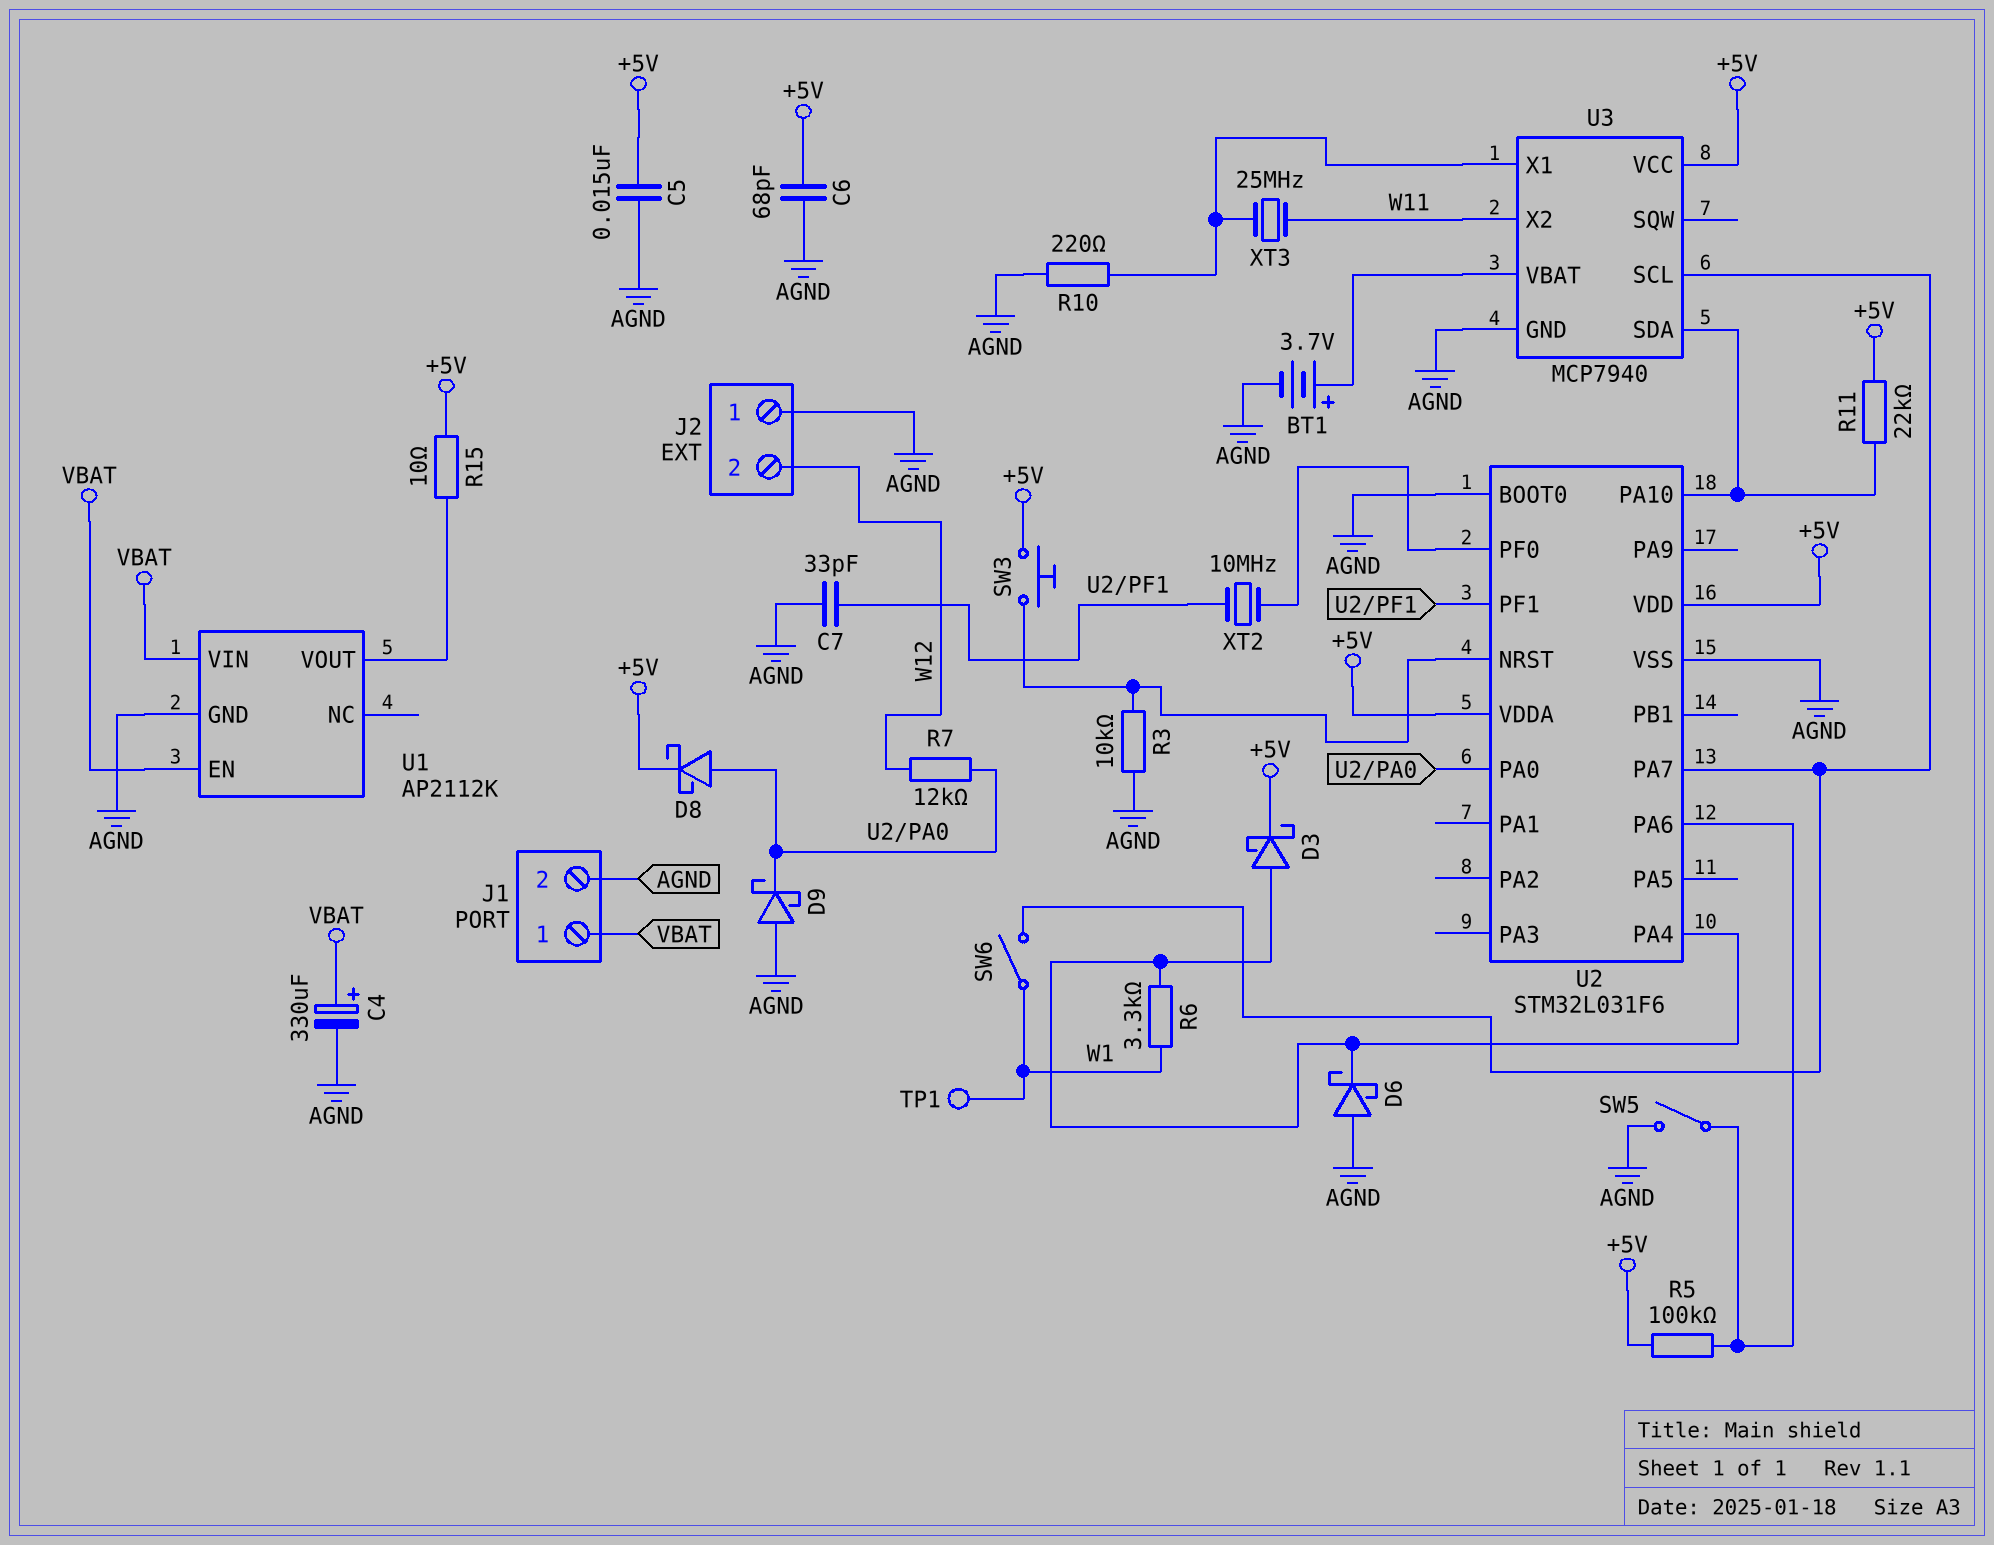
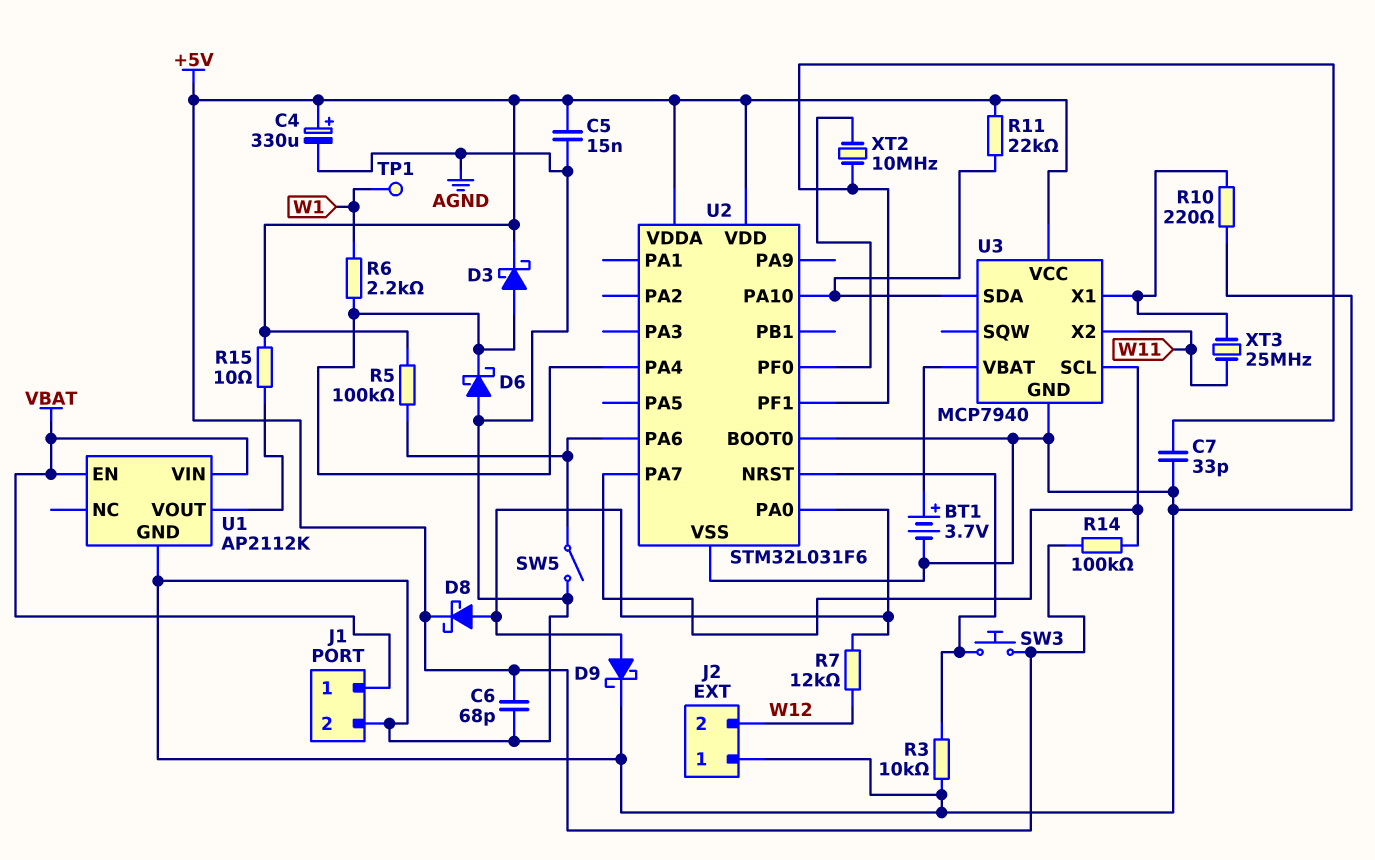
C4: 330uF (plus VBAT, minus AGND) -> 330uF (plus +5V, minus AGND)
D9: schottky (A AGND, K U2/PA0) -> schottky (A U2/PA0, K AGND)
R6: 3.3k (U2/PA4, W1) -> 2.2k (U2/PA4, W1)
R14: none -> 100k (+5V, U2/PA7)
SW6: switch (U2/PA7, W1) -> none

